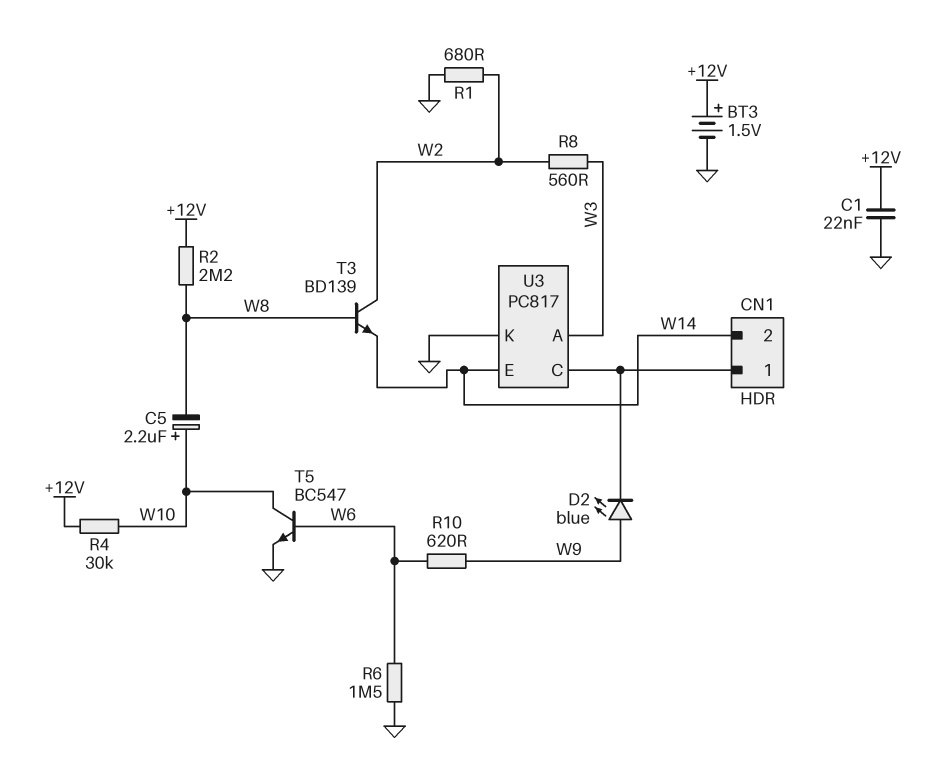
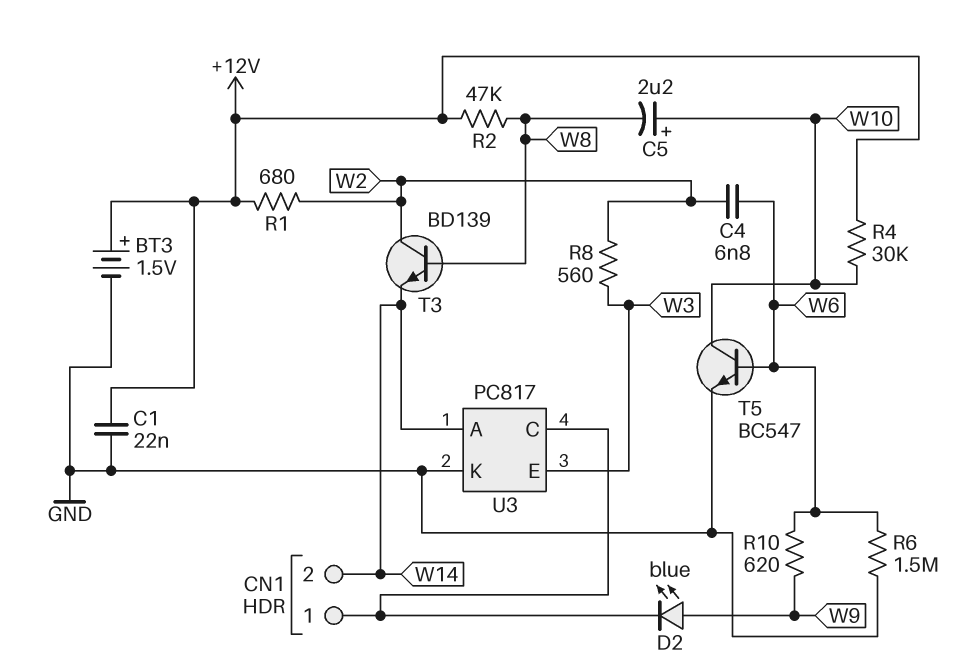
C4: none -> 6.8nF (W2, W6)
R1: 680 (GND, W2) -> 680 (+12V, W2)
R2: 2.2M (+12V, W8) -> 47k (+12V, W8)
U3 pin A: W3 -> W14
U3 pin E: W14 -> W3

